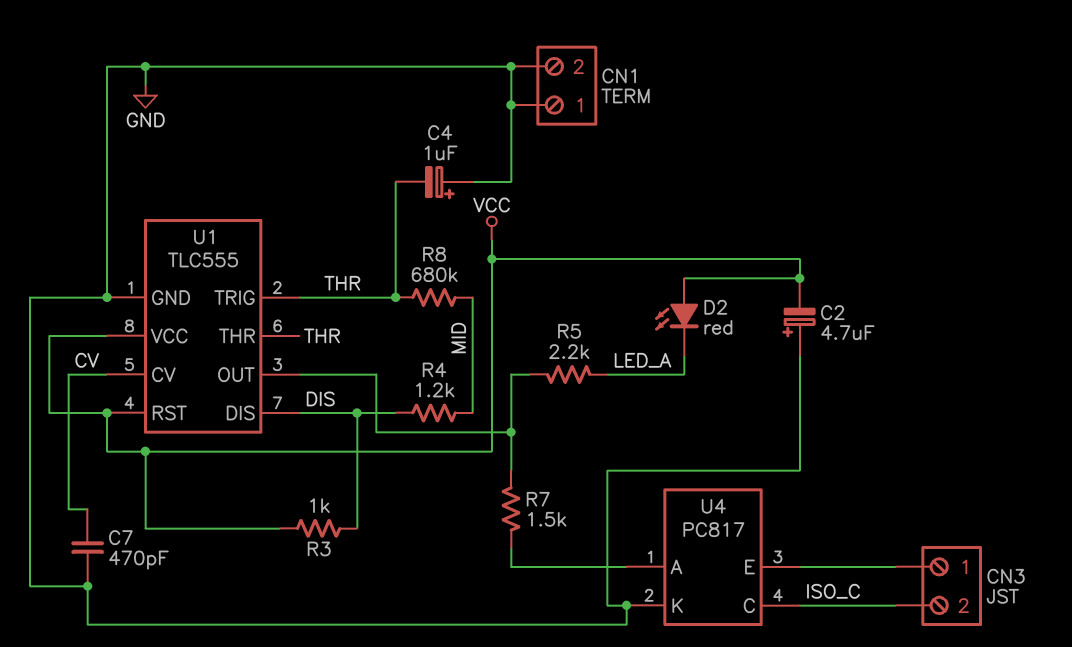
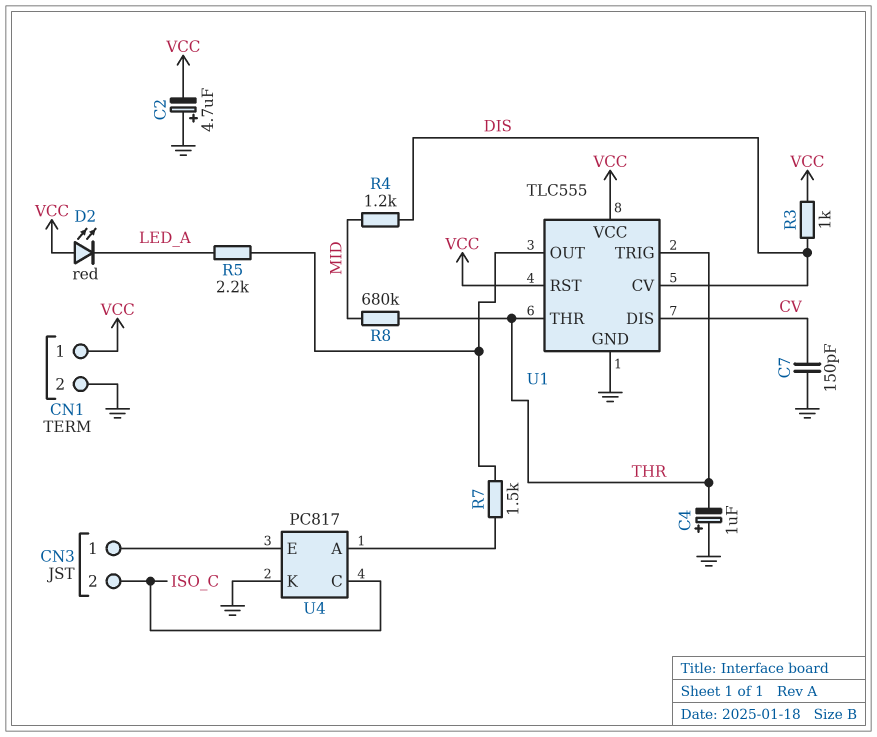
C7: 470pF (CV, GND) -> 150pF (CV, GND)
CN1 pin 1: GND -> VCC
U1 pin CV: CV -> DIS
U1 pin DIS: DIS -> CV

